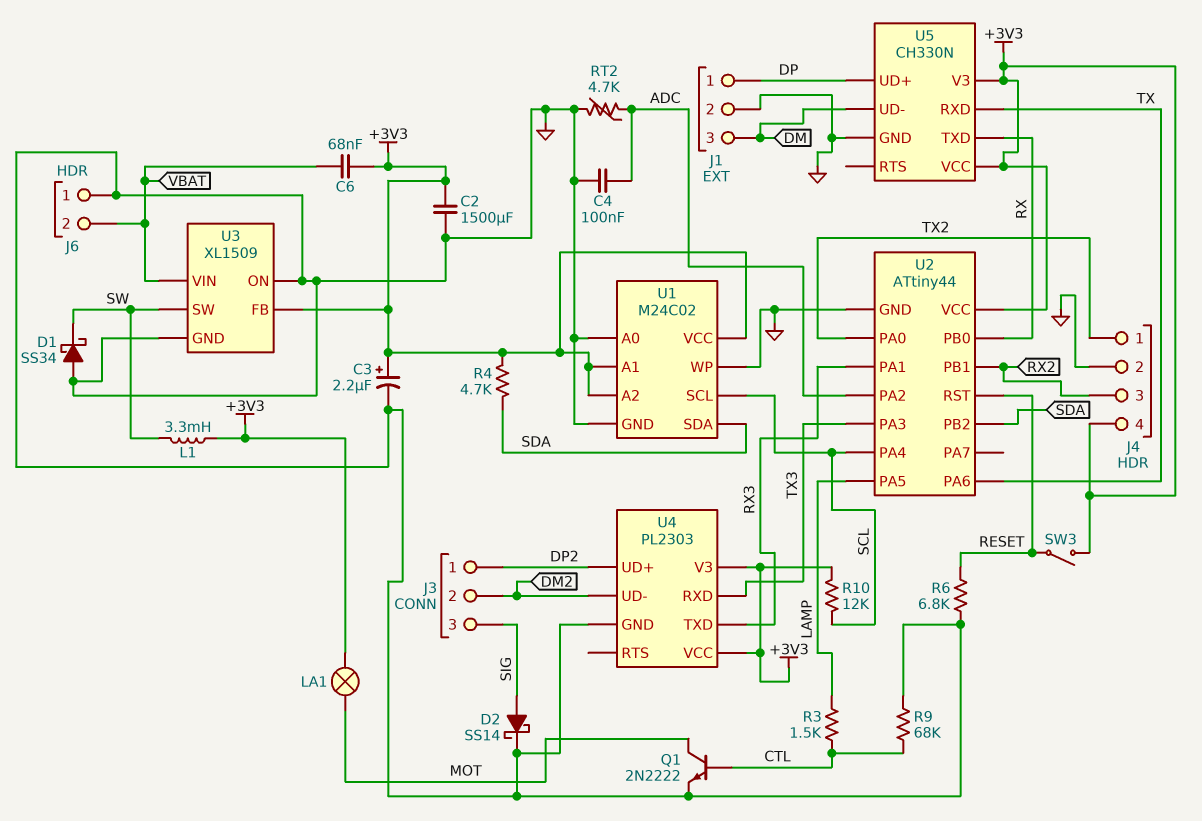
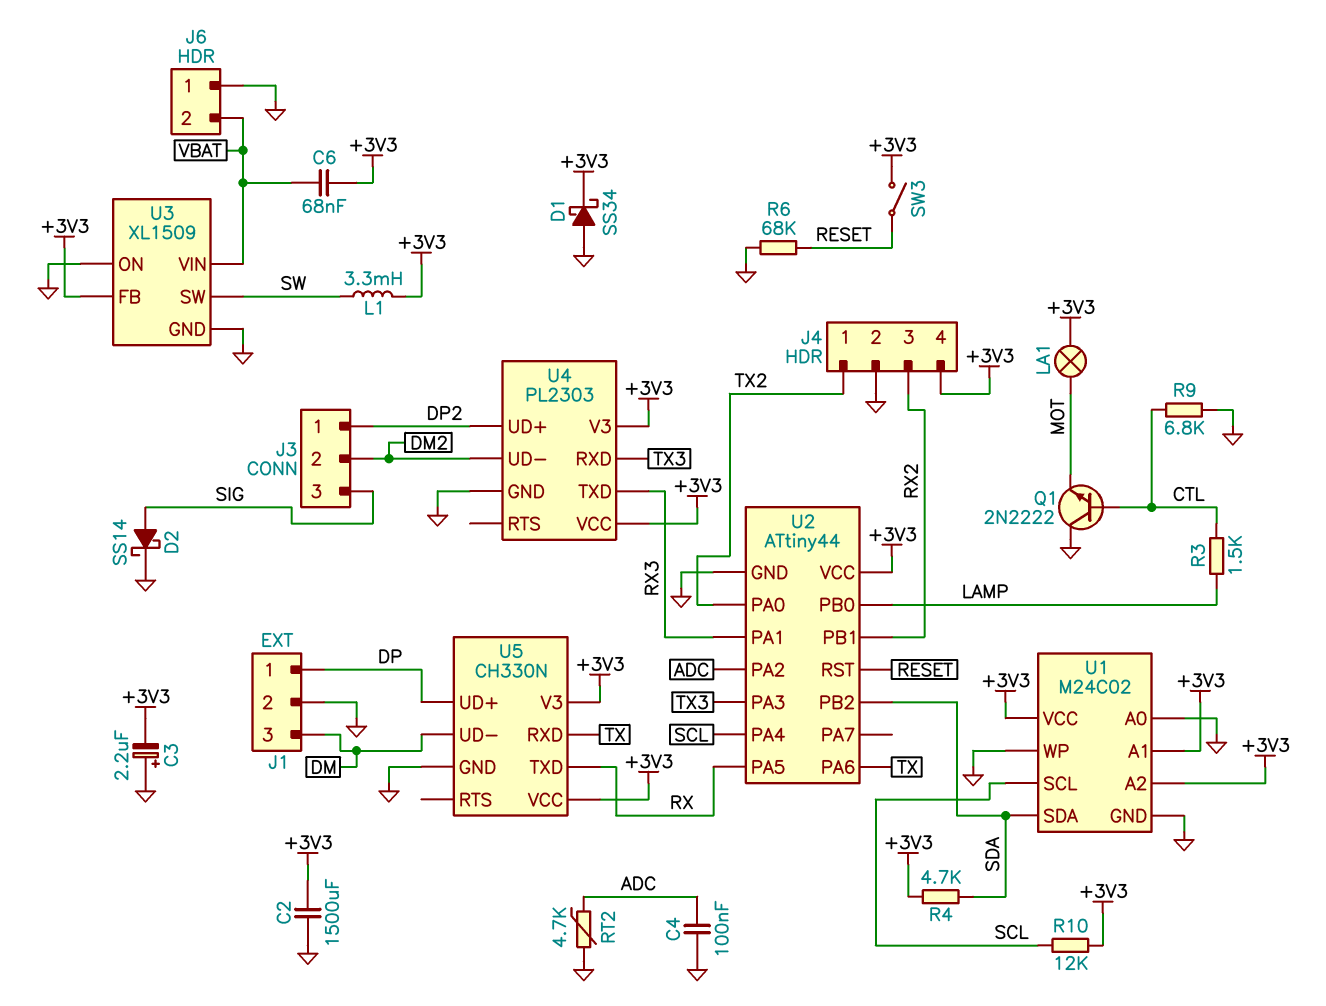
C3: 2.2uF (plus +3V3, minus GND) -> 2.2uF (plus GND, minus +3V3)
D1: schottky SS34 (A GND, K SW) -> schottky SS34 (A GND, K +3V3)
Q1: NPN 2N2222 (B CTL, C MOT, E GND) -> NPN 2N2222 (B CTL, C GND, E MOT)
R6: 6.8k (GND, RESET) -> 68k (GND, RESET)
R9: 68k (CTL, GND) -> 6.8k (CTL, GND)
U2 pin PA5: LAMP -> RX
U2 pin PB0: RX -> LAMP

